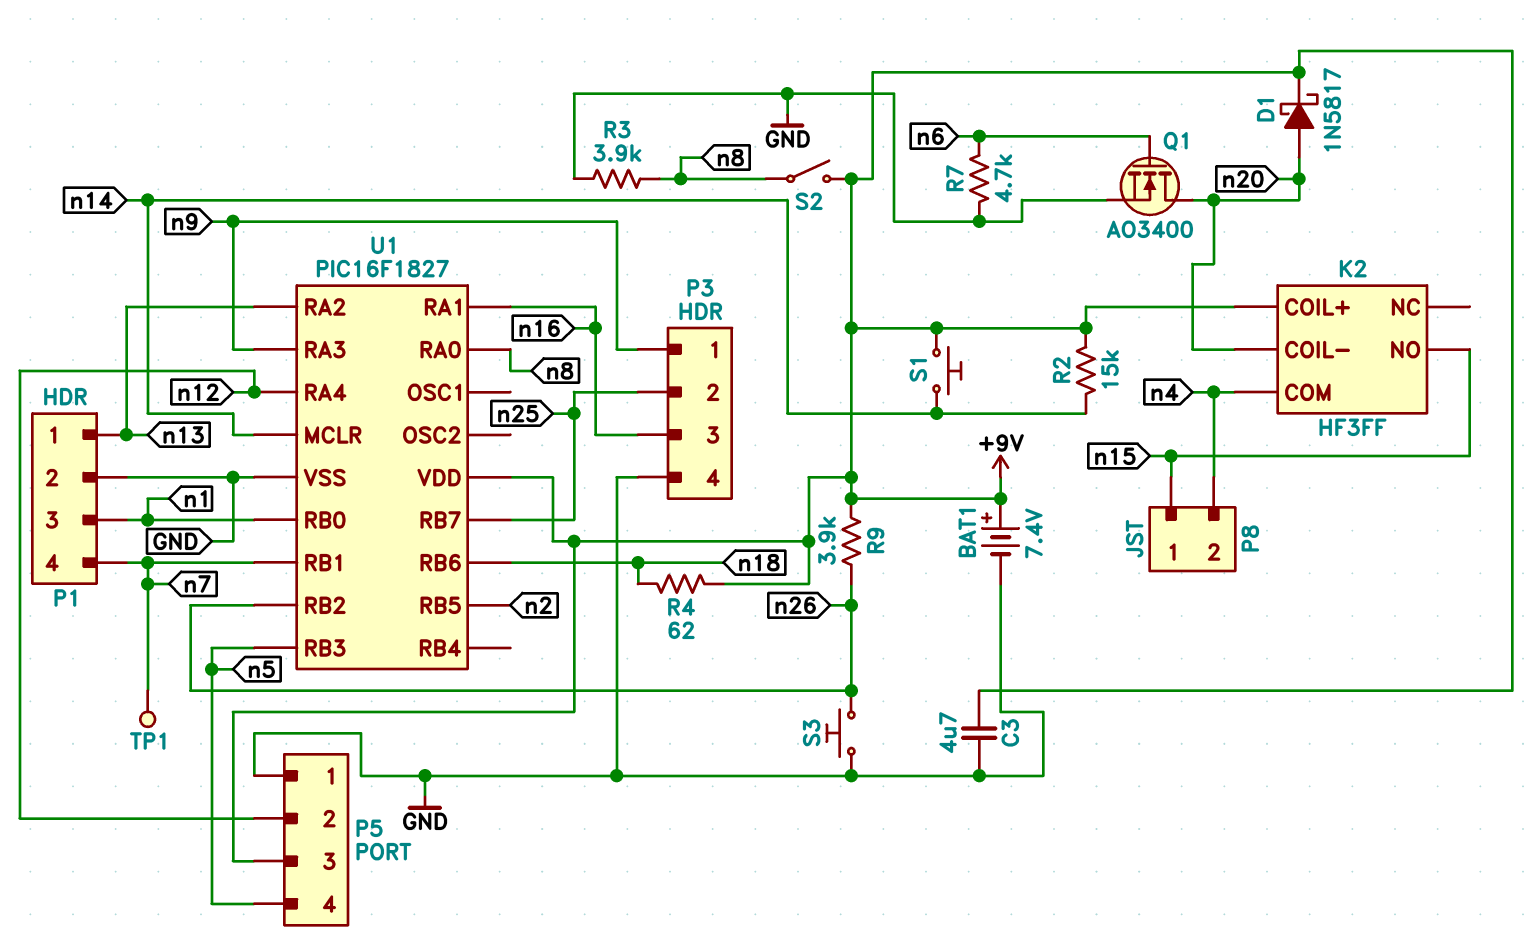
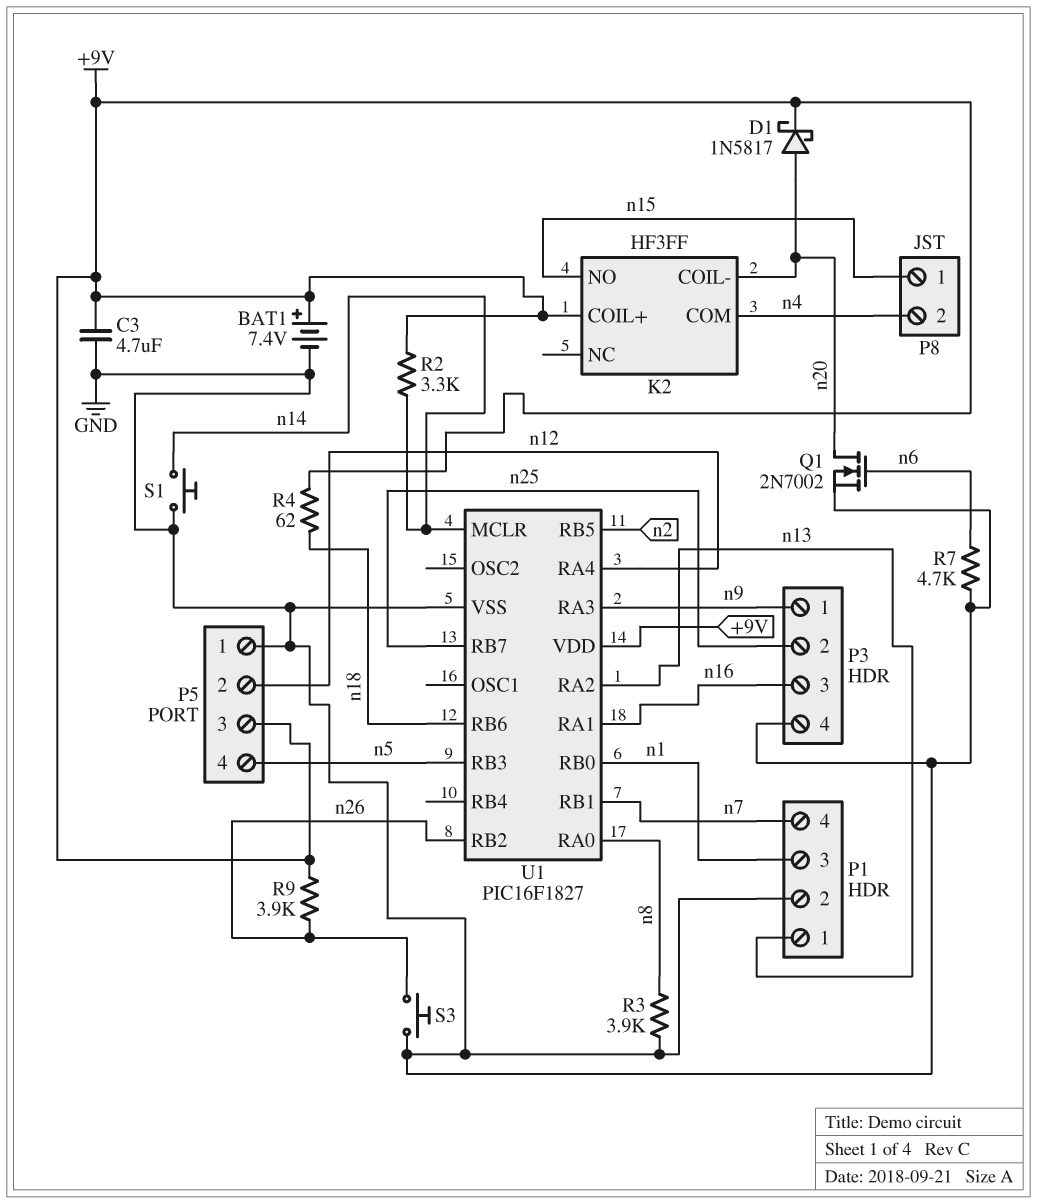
Q1: NMOS AO3400 (G n6, D n20, S GND) -> NMOS 2N7002 (G n6, D n20, S GND)
R2: 15k (+9V, n14) -> 3.3k (+9V, n14)
S1: button (+9V, n14) -> button (GND, n14)
S2: switch (+9V, n8) -> none
TP1: test point (n7) -> none

